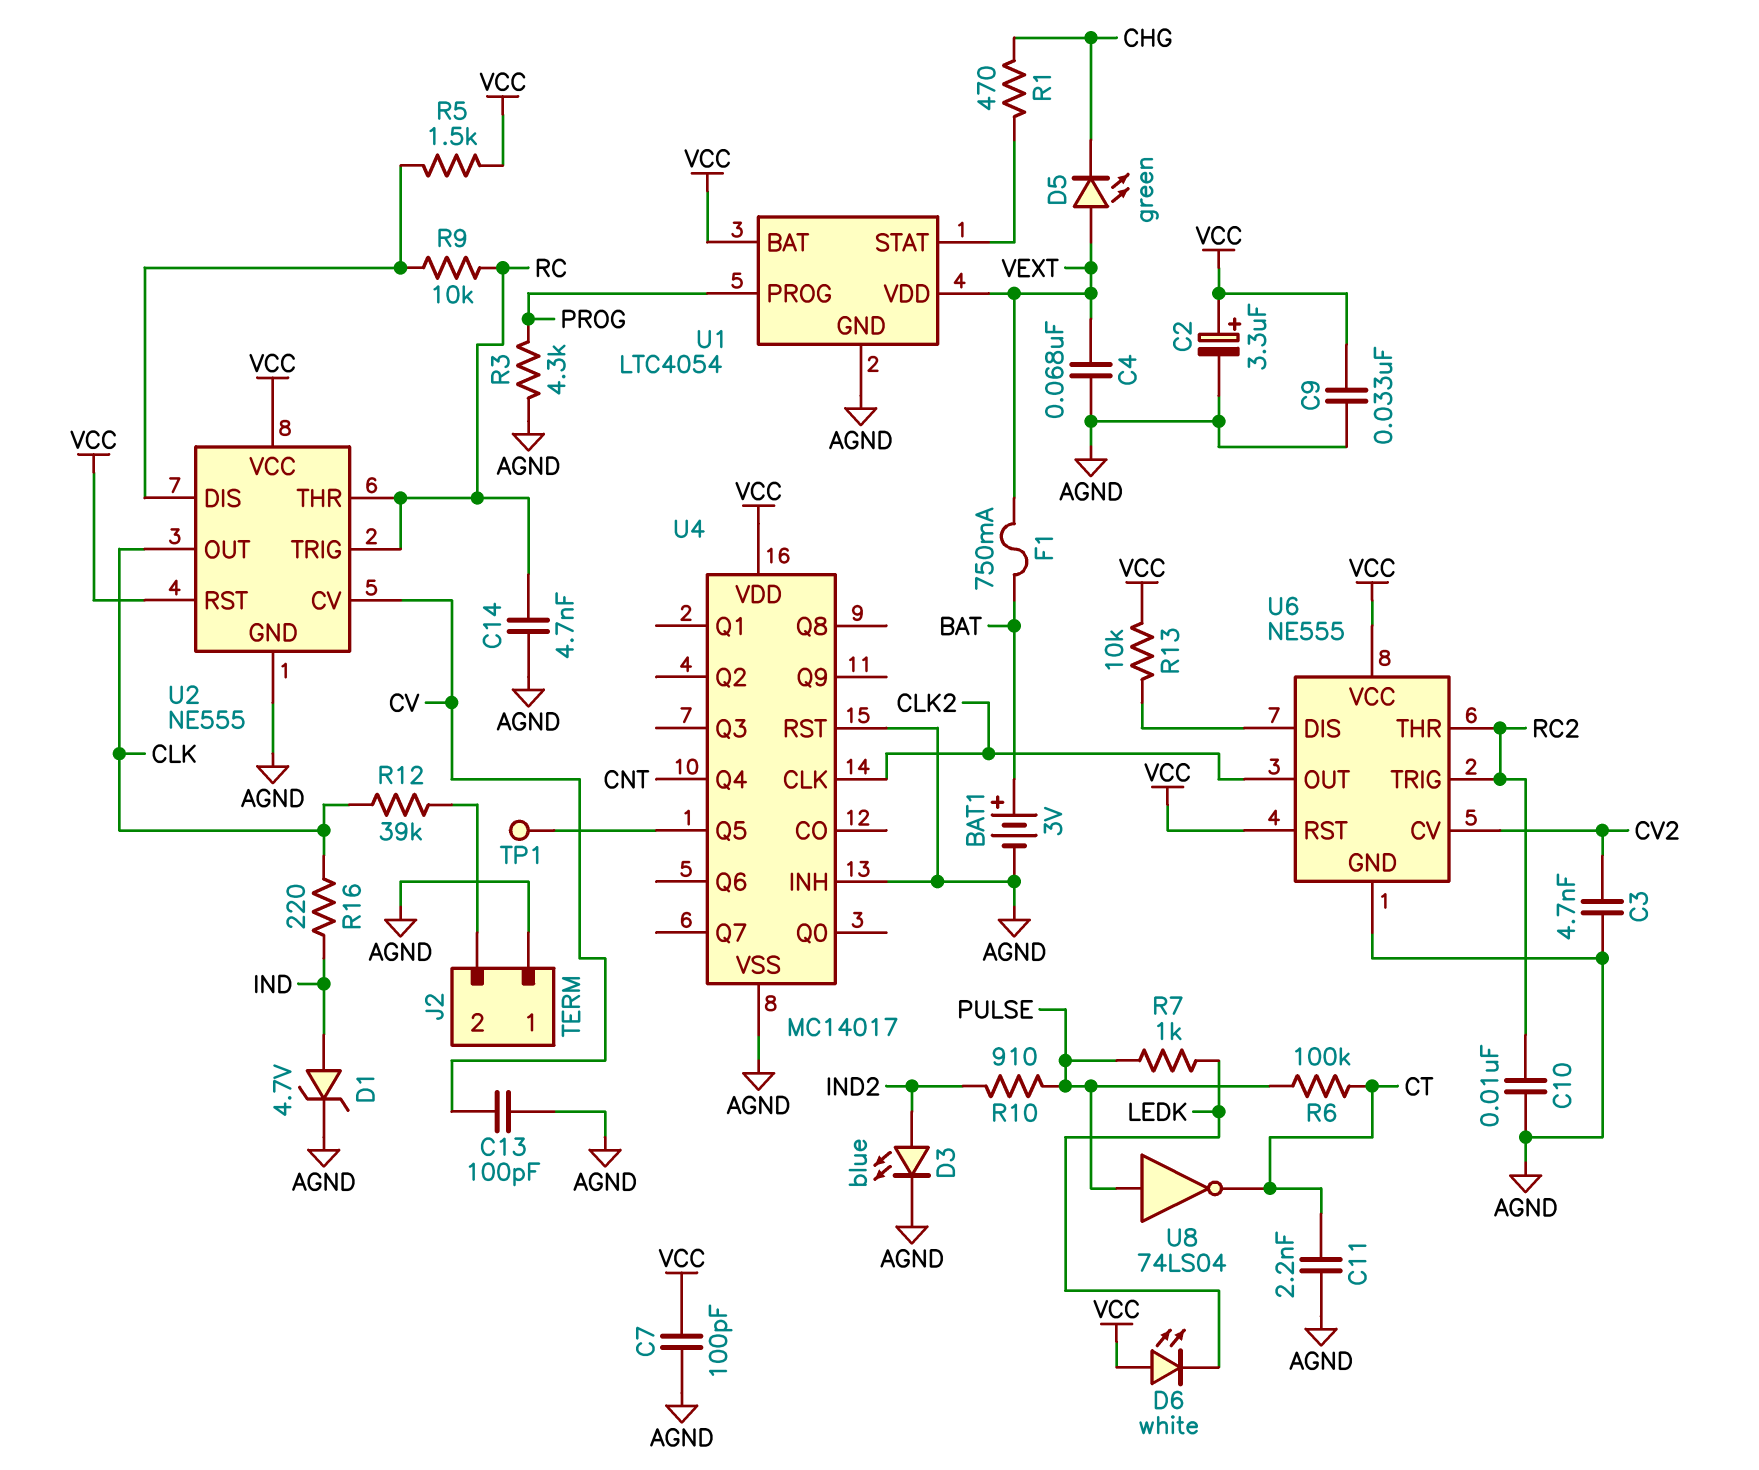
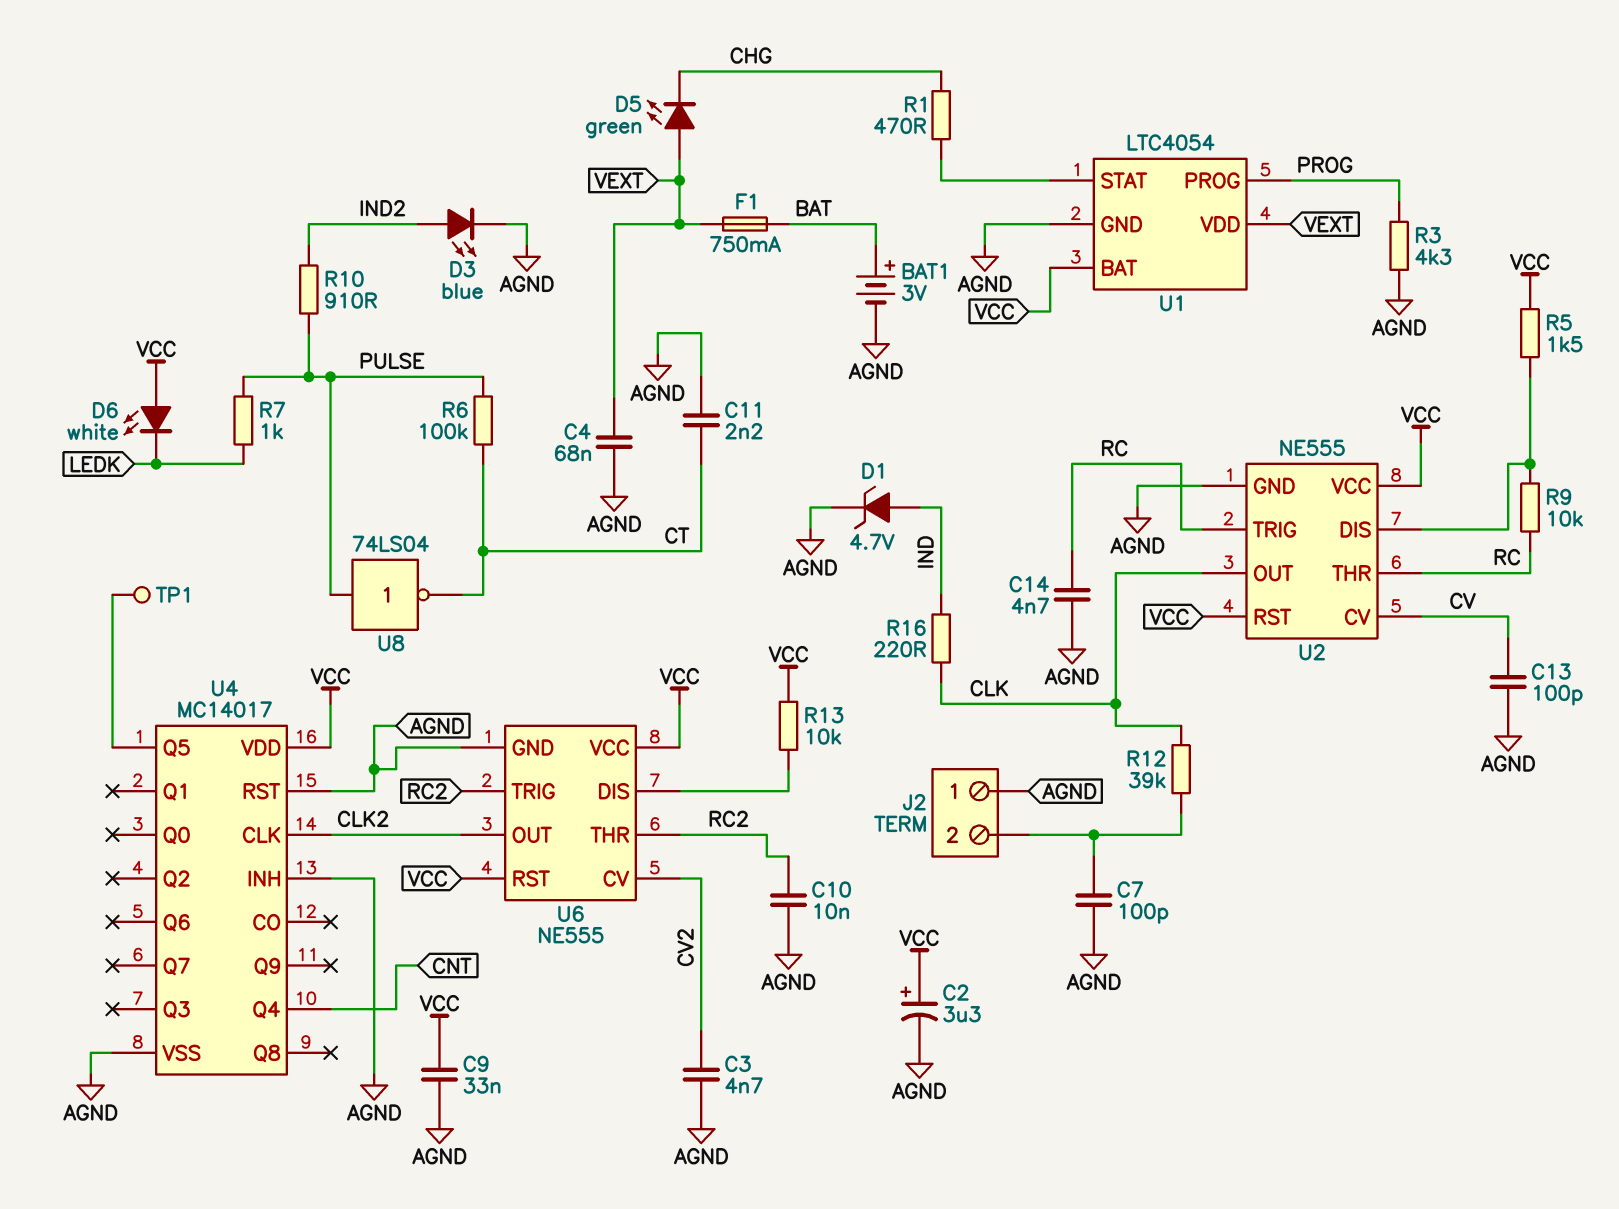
C7: 100pF (AGND, VCC) -> 100pF (AGND, J2/2)

